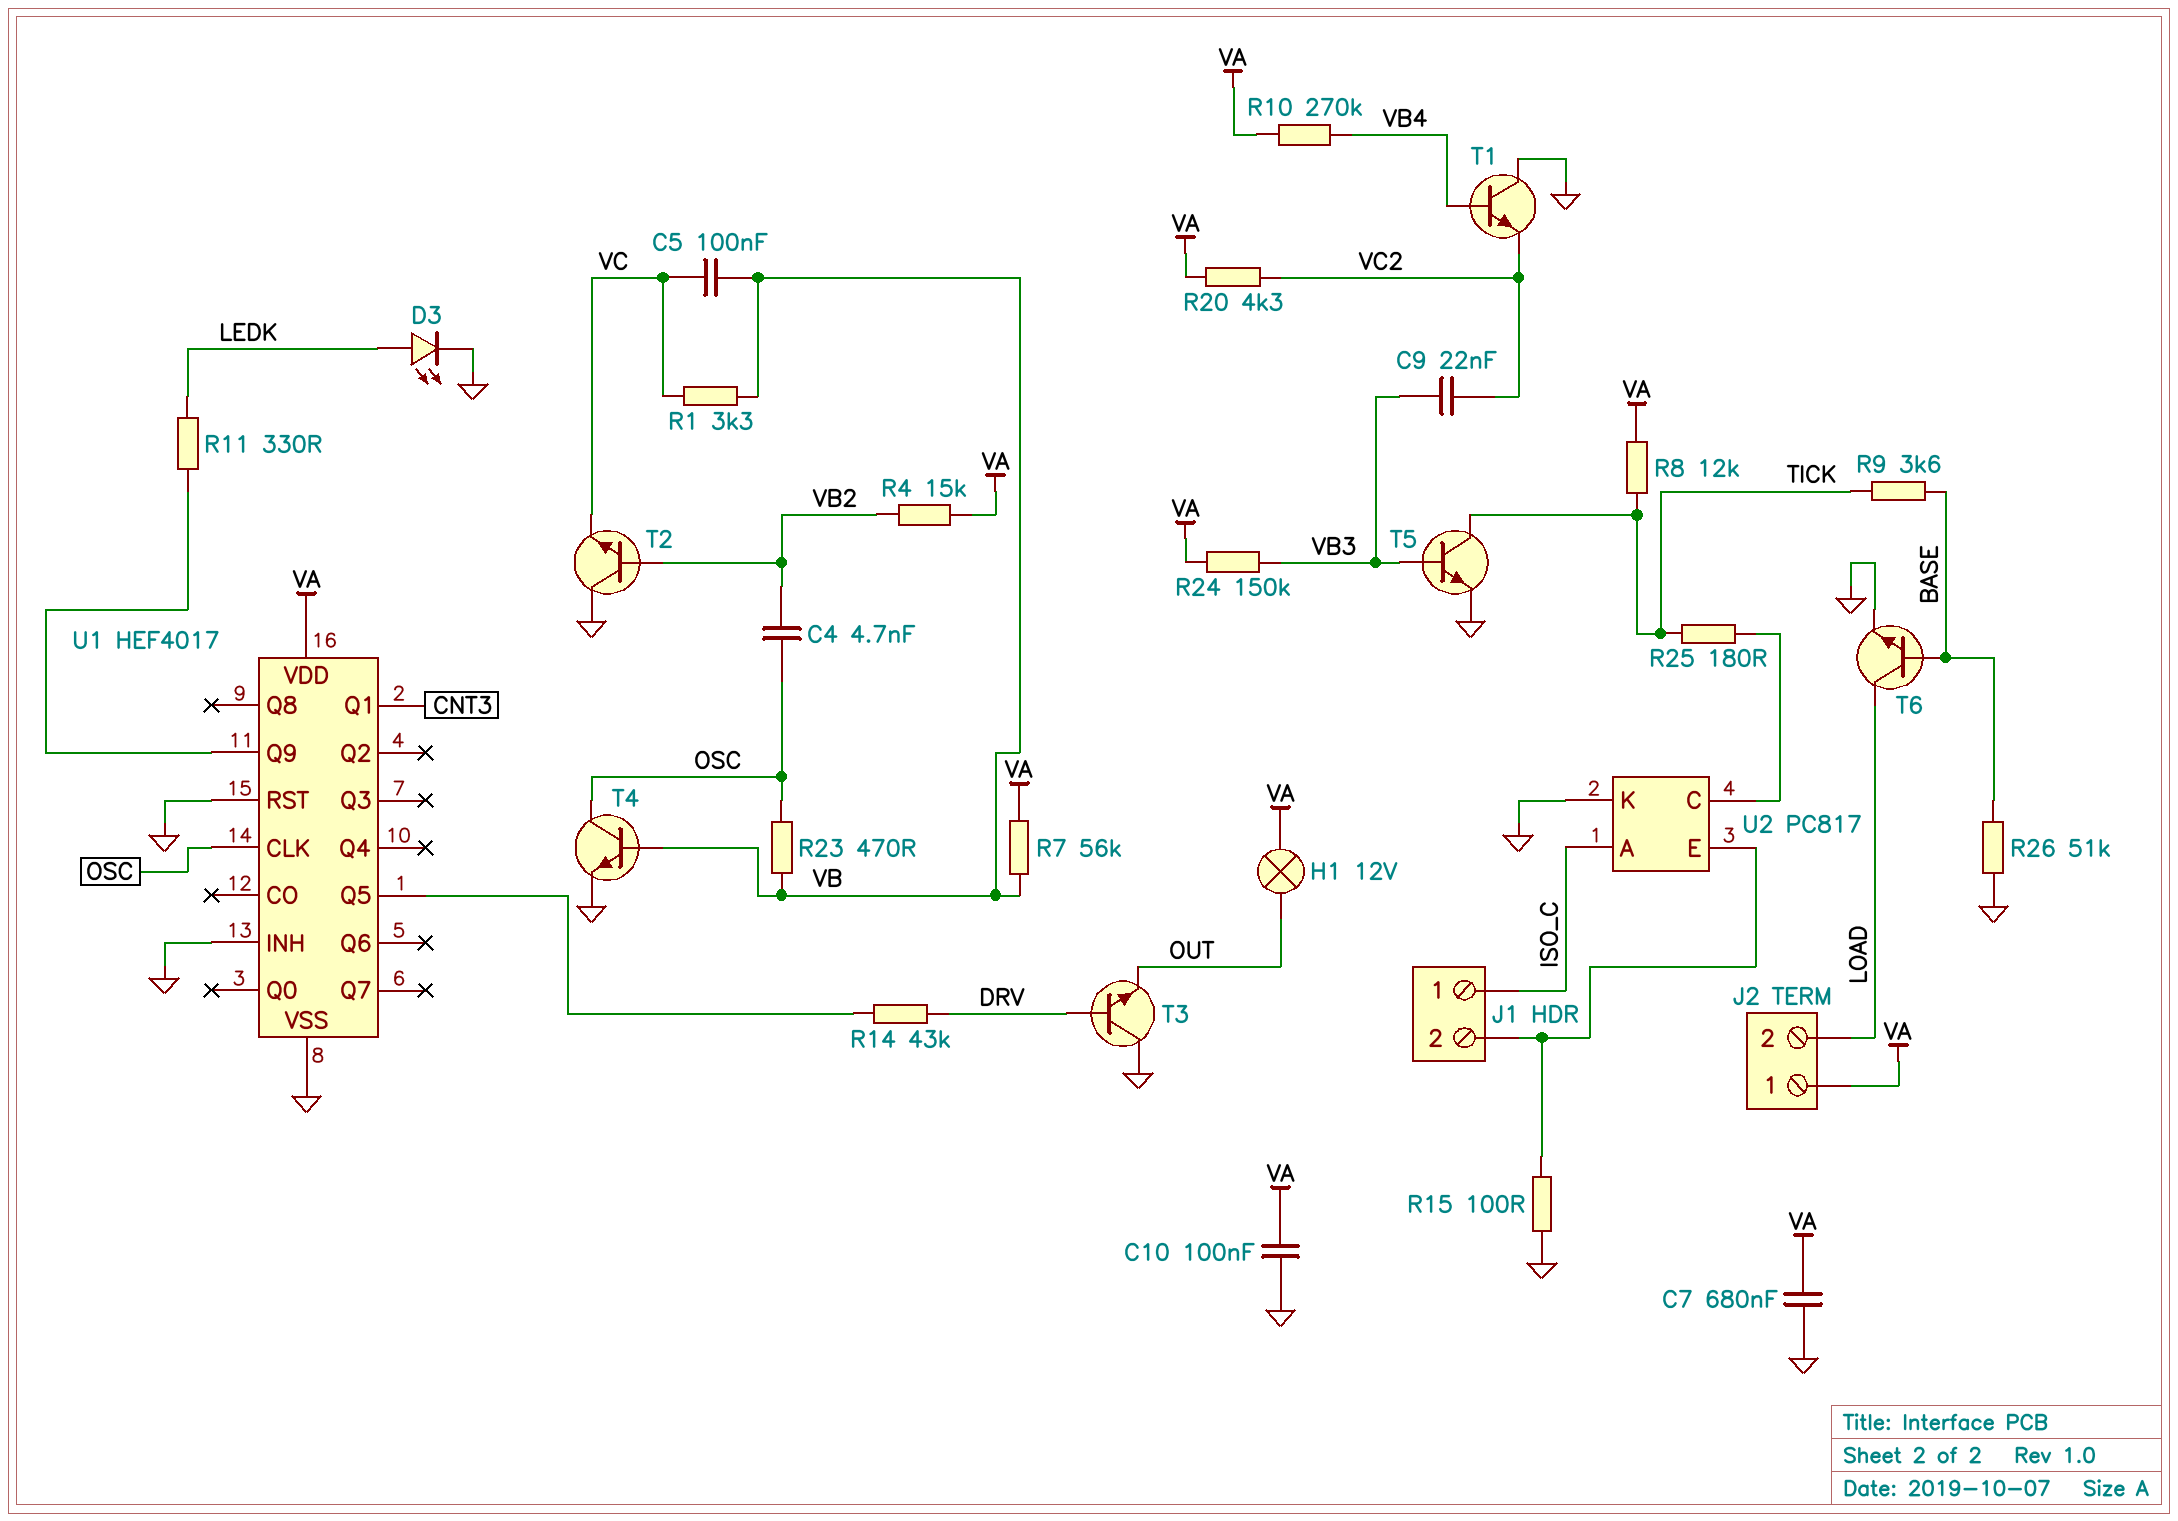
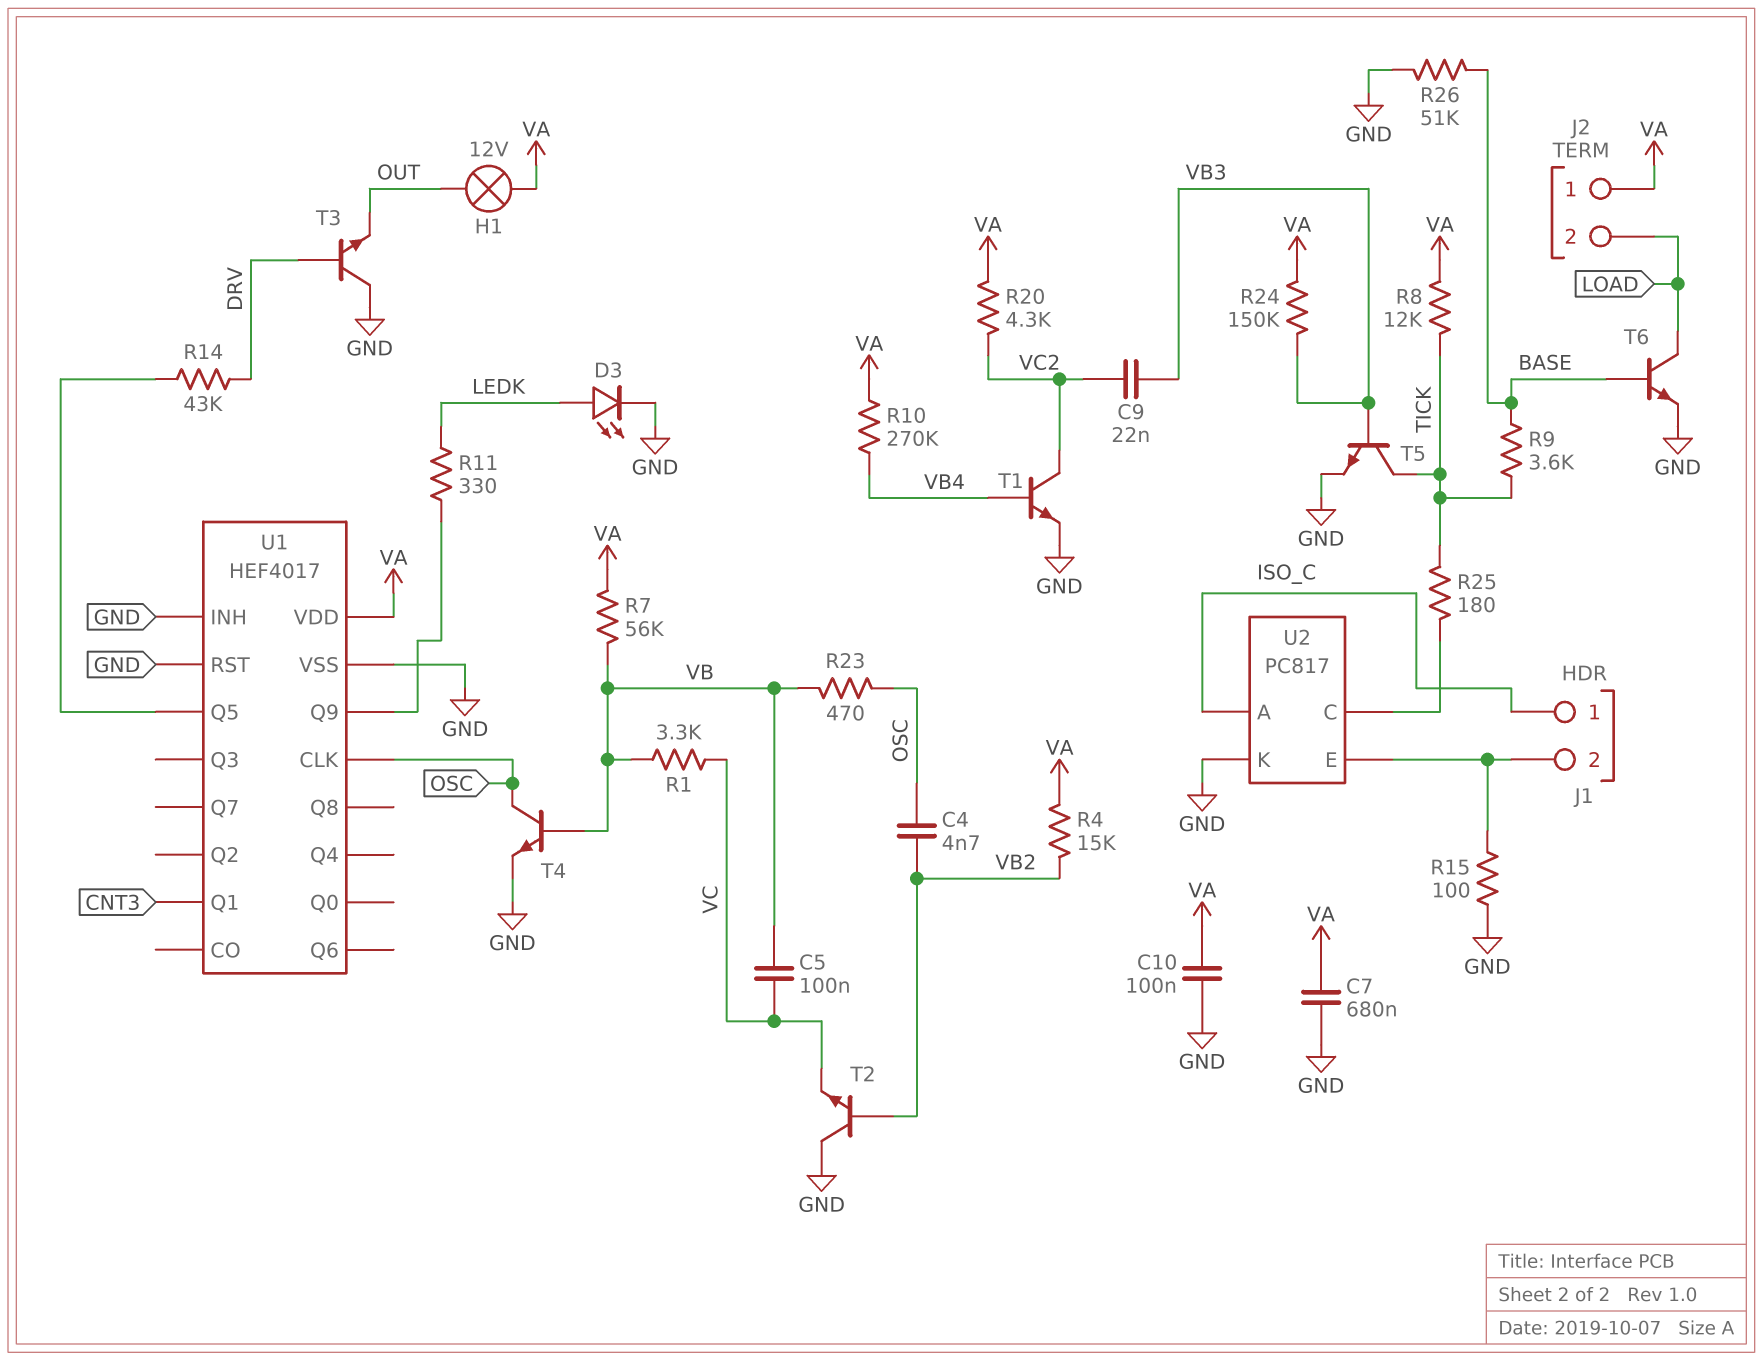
T1: NPN (B VB4, C GND, E VC2) -> NPN (B VB4, C VC2, E GND)

